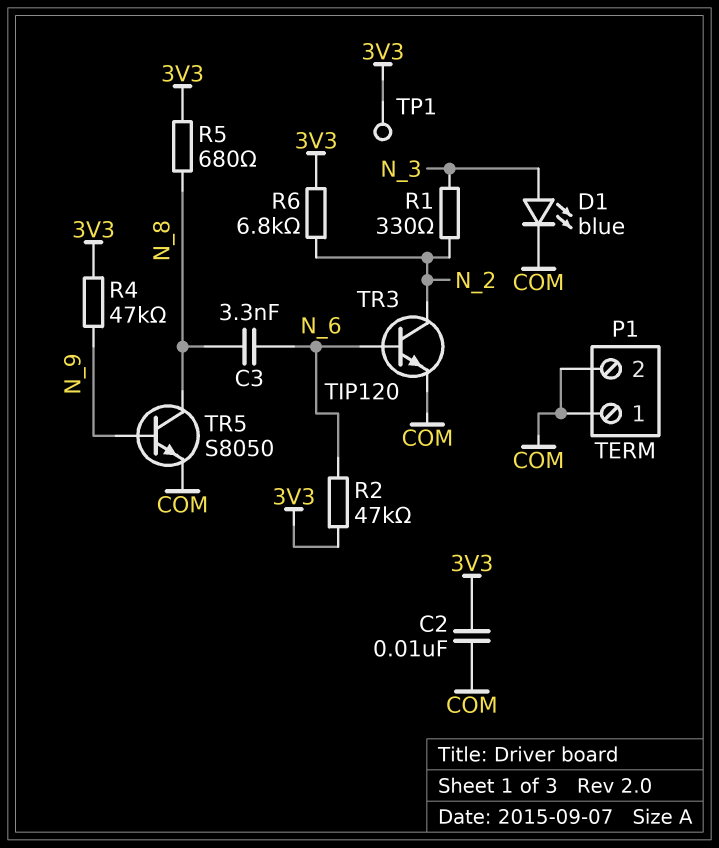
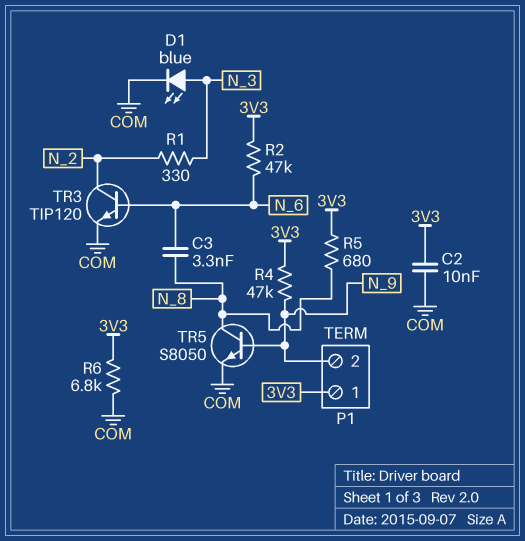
P1 pin 1: COM -> 3V3
P1 pin 2: COM -> N_9
R6: 6.8k (3V3, N_2) -> 6.8k (3V3, COM)
TP1: test point (3V3) -> none

